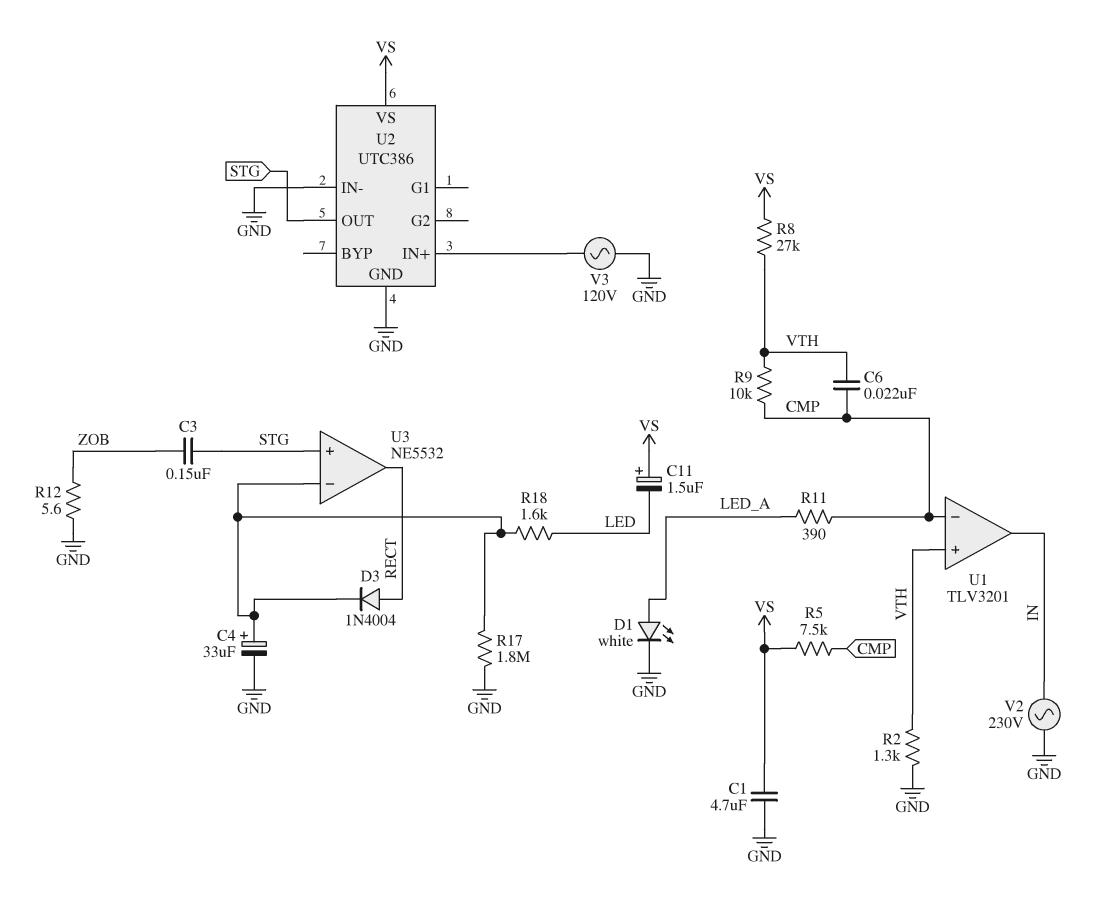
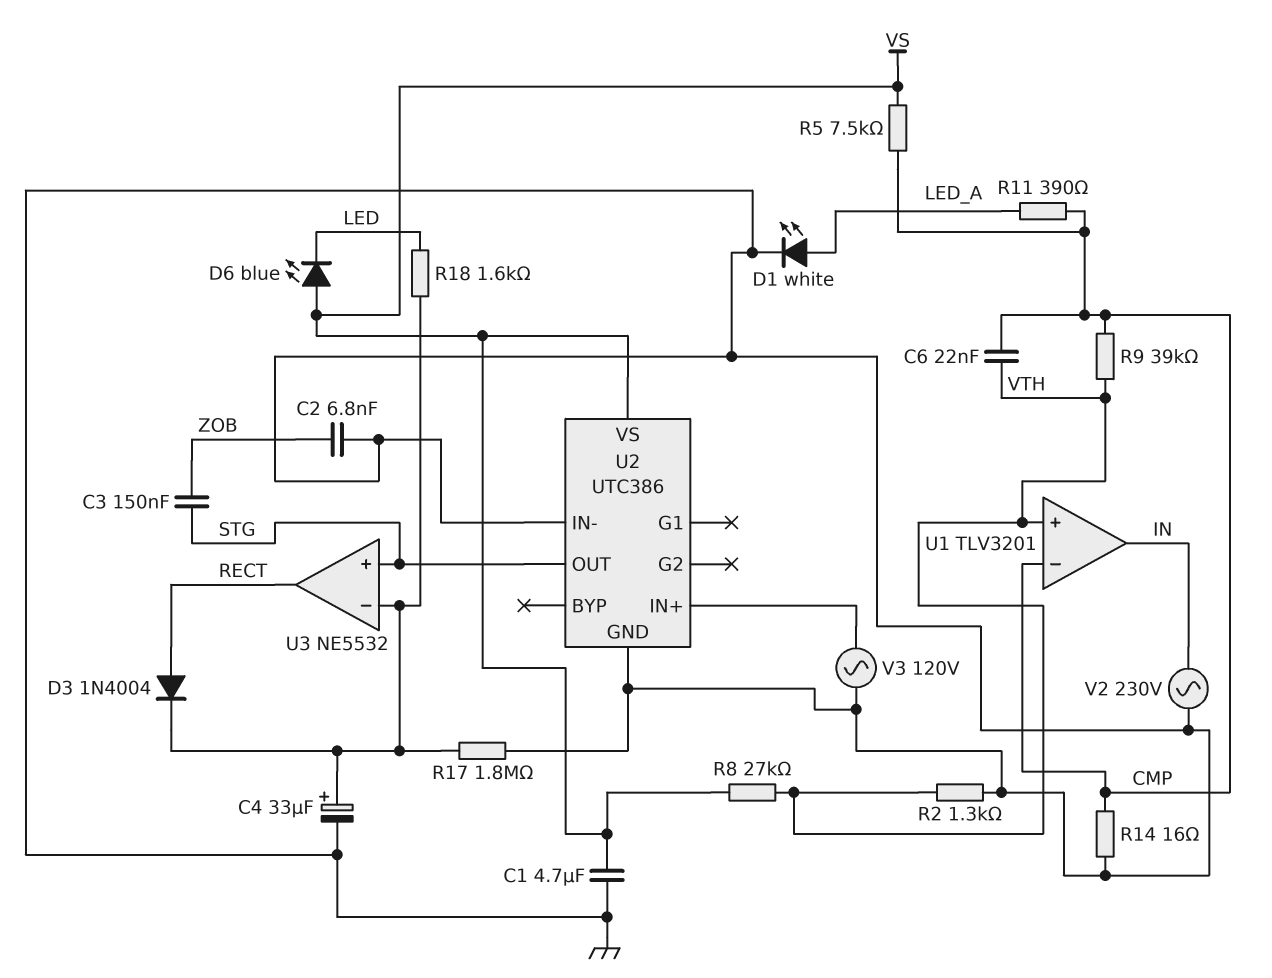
C2: none -> 6.8nF (GND, ZOB)
C11: 1.5uF (plus VS, minus LED) -> none
D6: none -> LED blue (A VS, K LED)
R9: 10k (CMP, VTH) -> 39k (CMP, VTH)
R12: 5.6 (GND, ZOB) -> none
R14: none -> 16 (CMP, GND)

